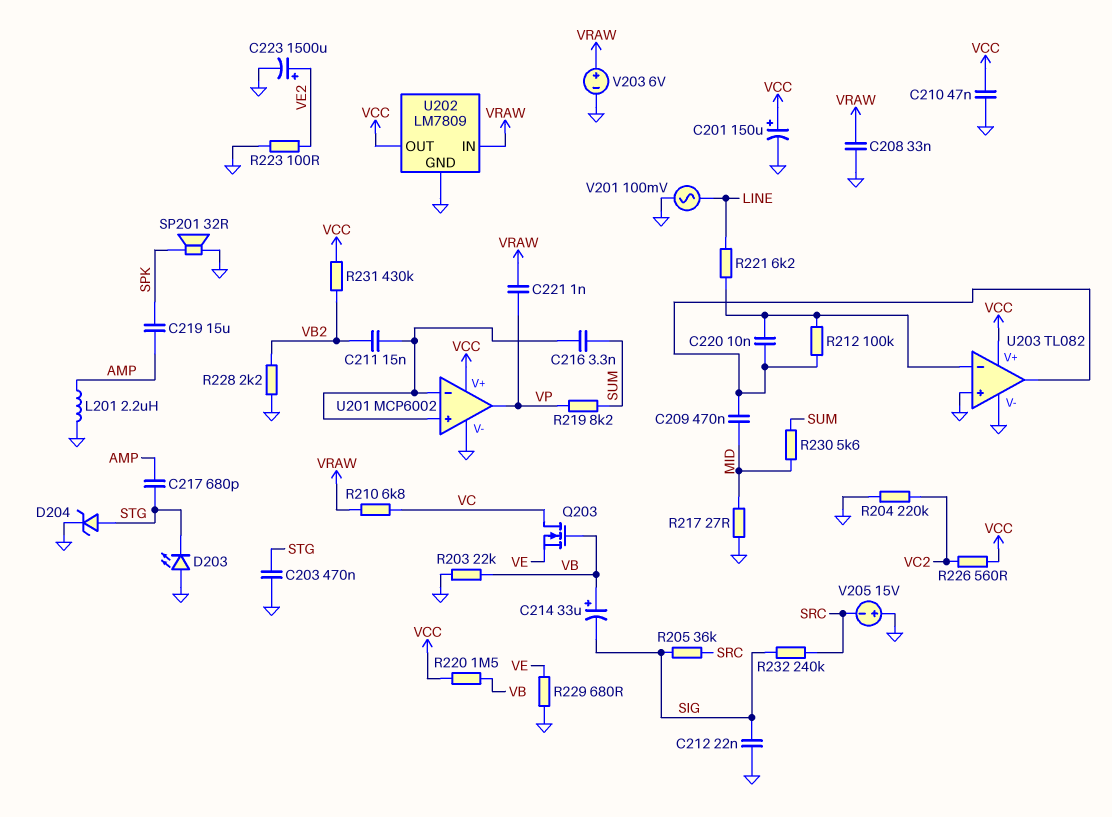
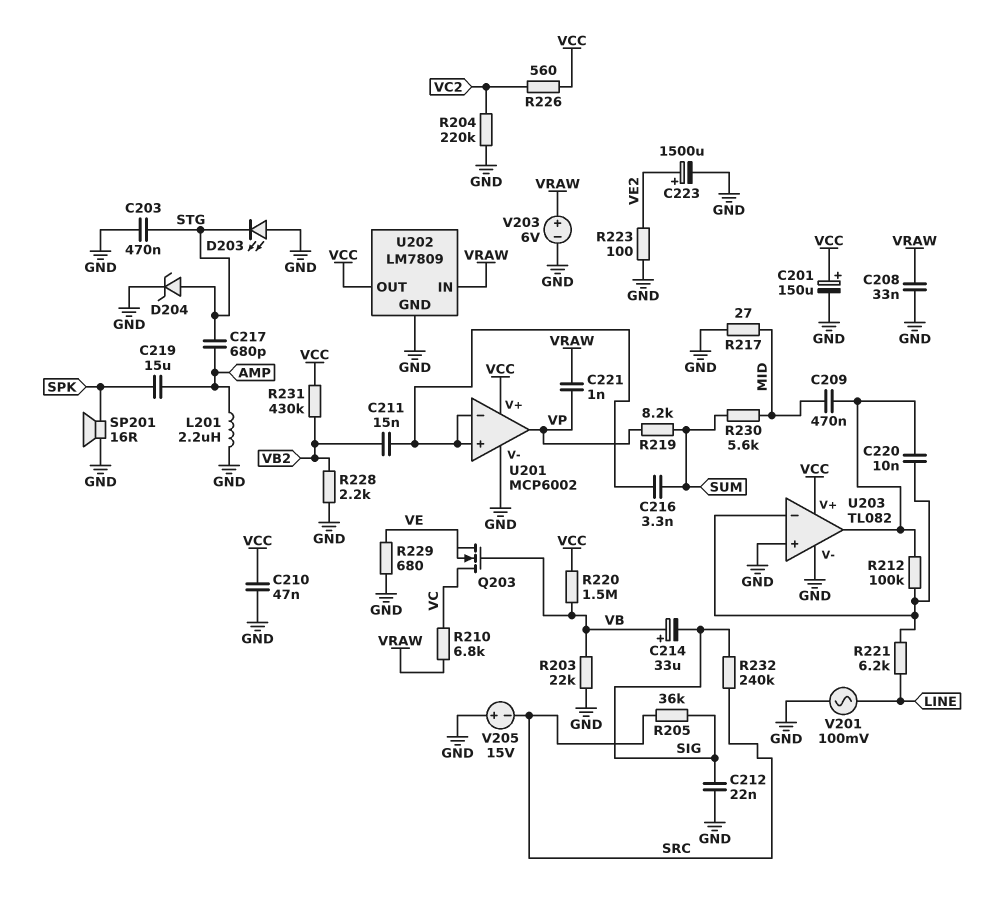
SP201: speaker 32R (GND, SPK) -> speaker 16R (GND, SPK)

